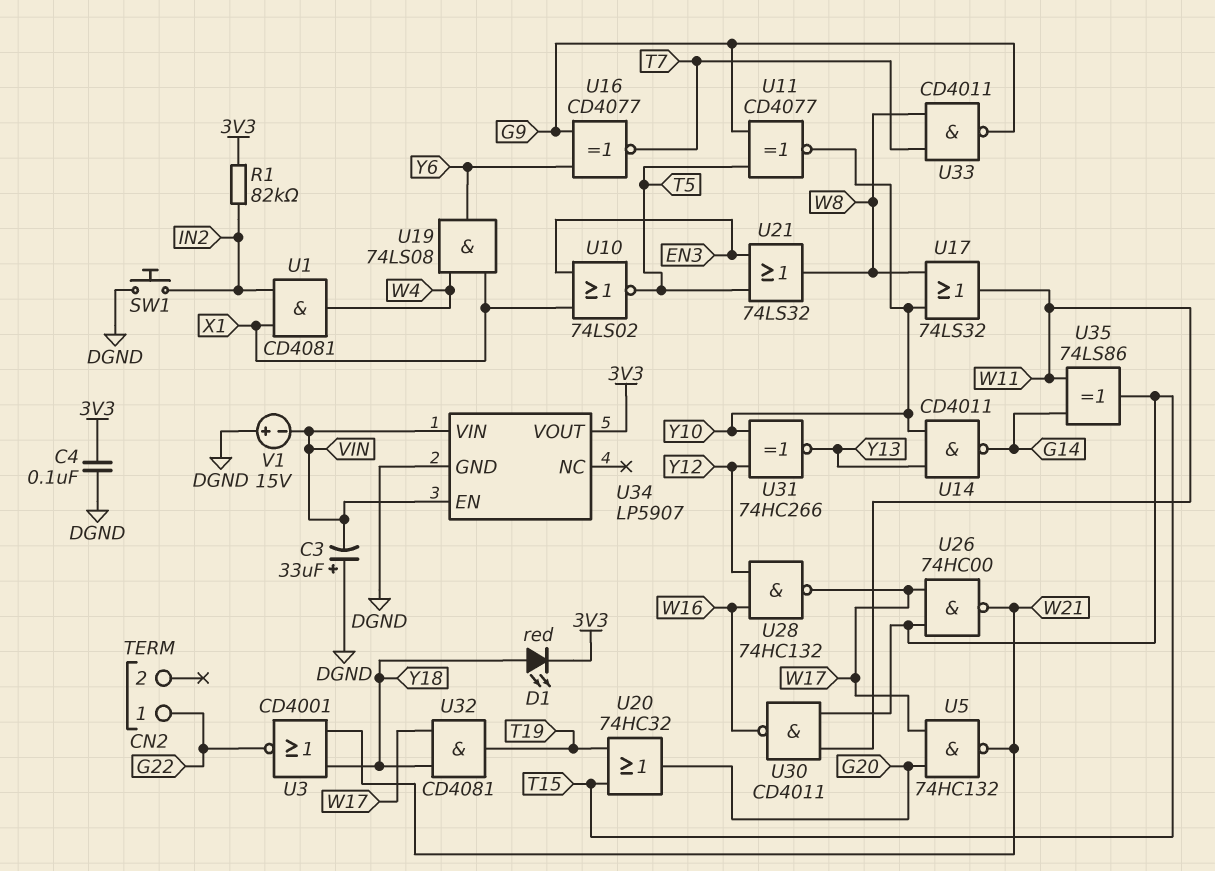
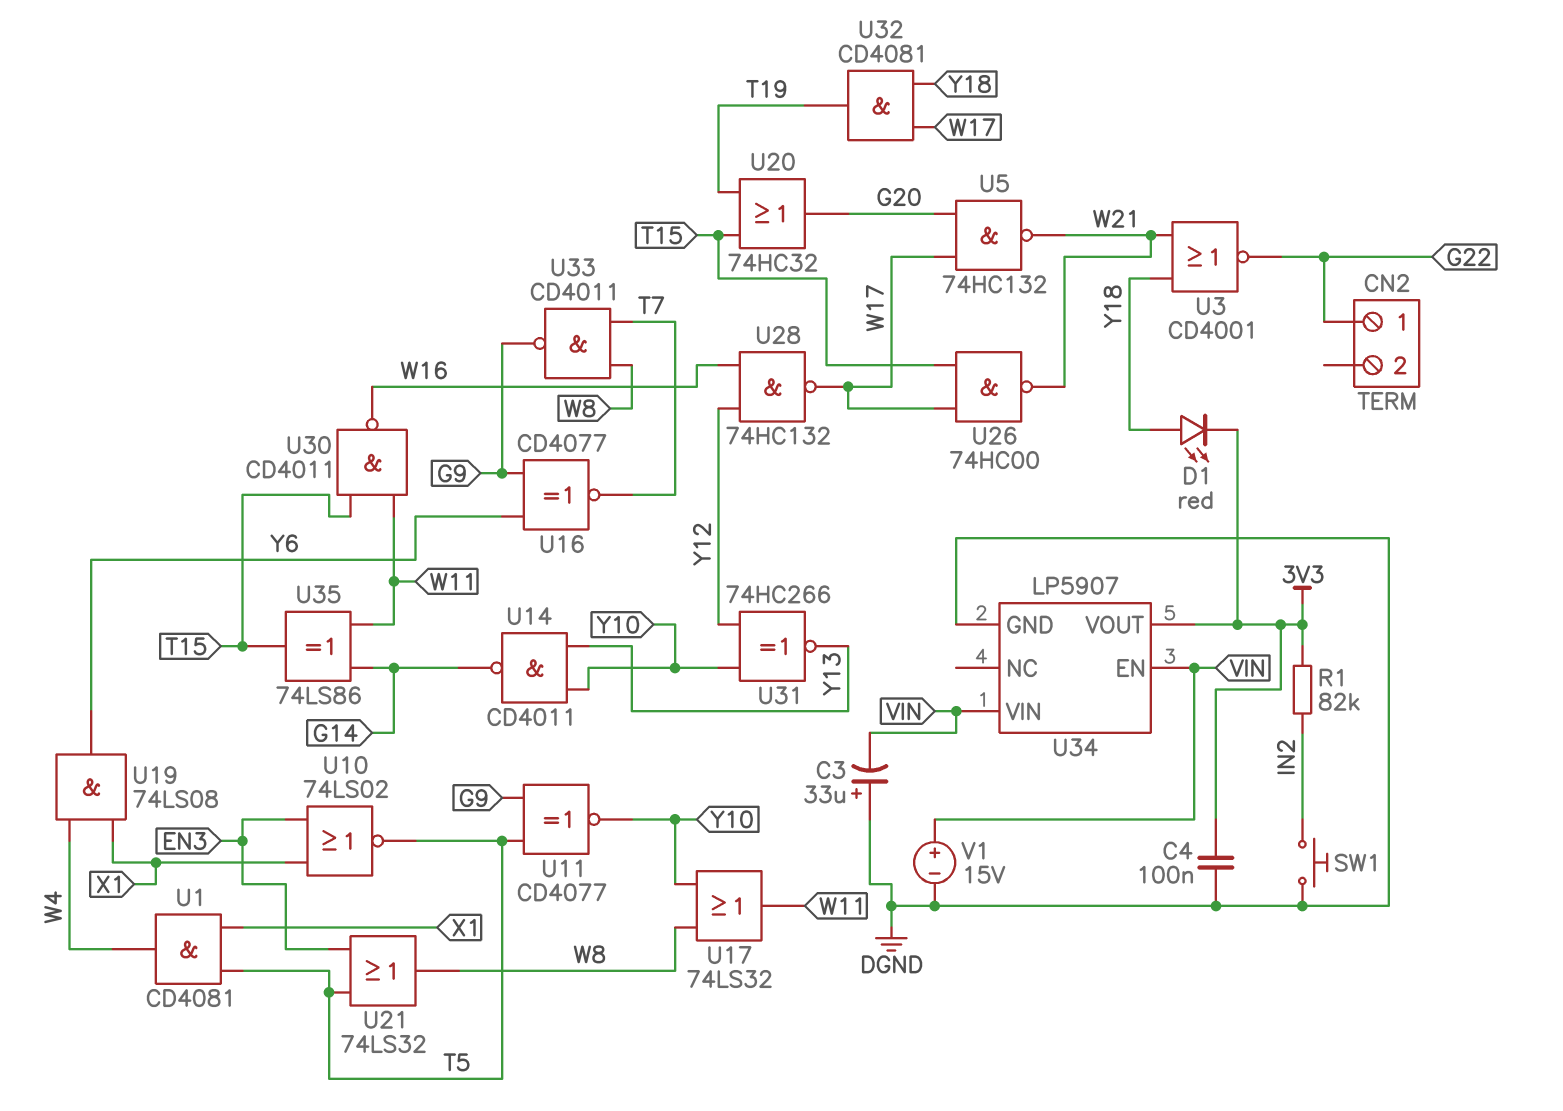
U1: AND CD4081 (in IN2, in X1, out W4) -> AND CD4081 (in T5, in X1, out W4)
V1: 15V (plus DGND, minus VIN) -> 15V (plus VIN, minus DGND)

